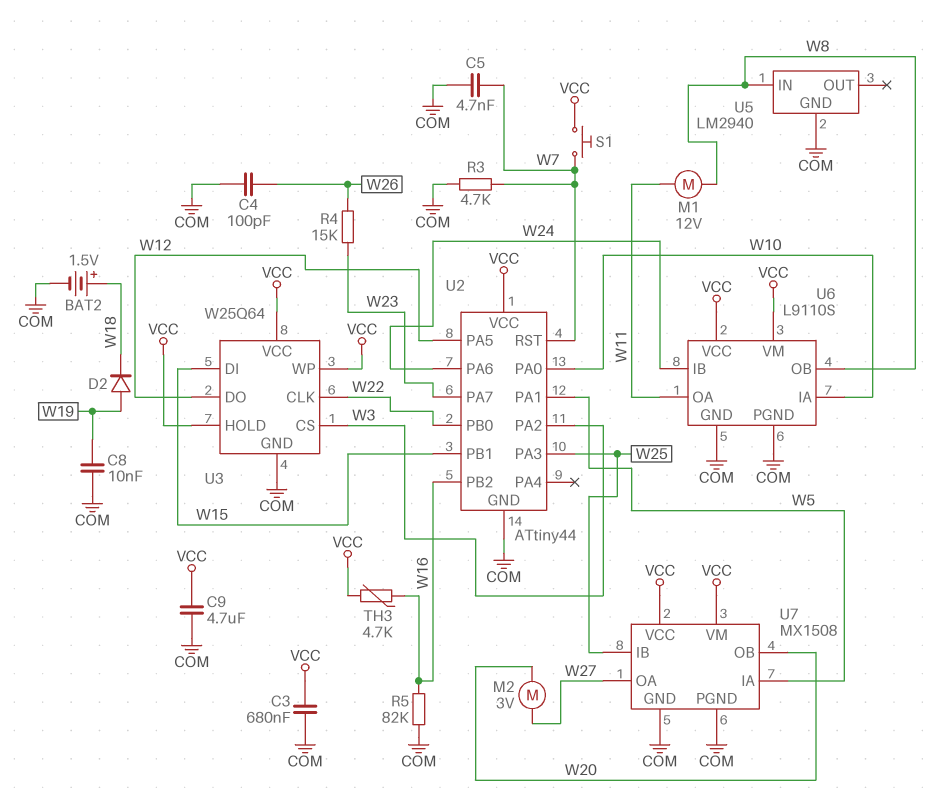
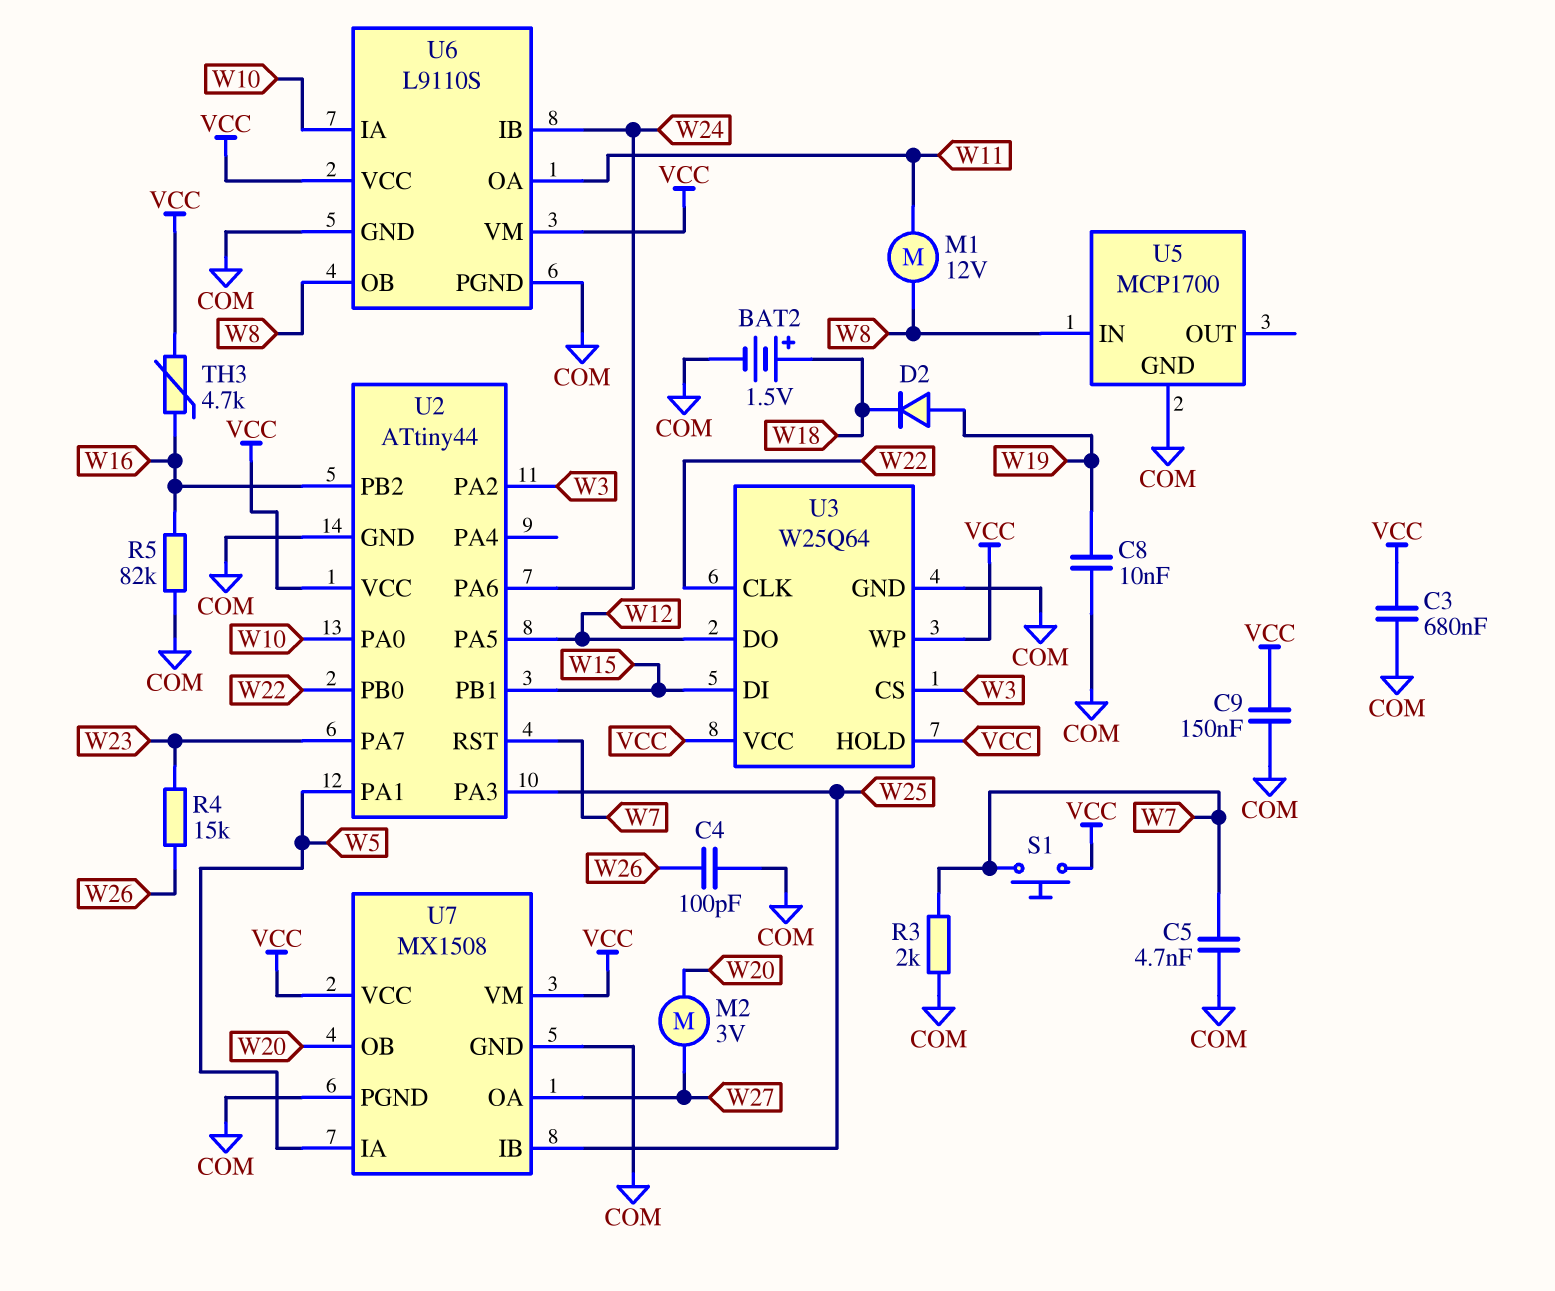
C9: 4.7uF (COM, VCC) -> 150nF (COM, VCC)
R3: 4.7k (COM, W7) -> 2k (COM, W7)
U5: LM2940 -> MCP1700

